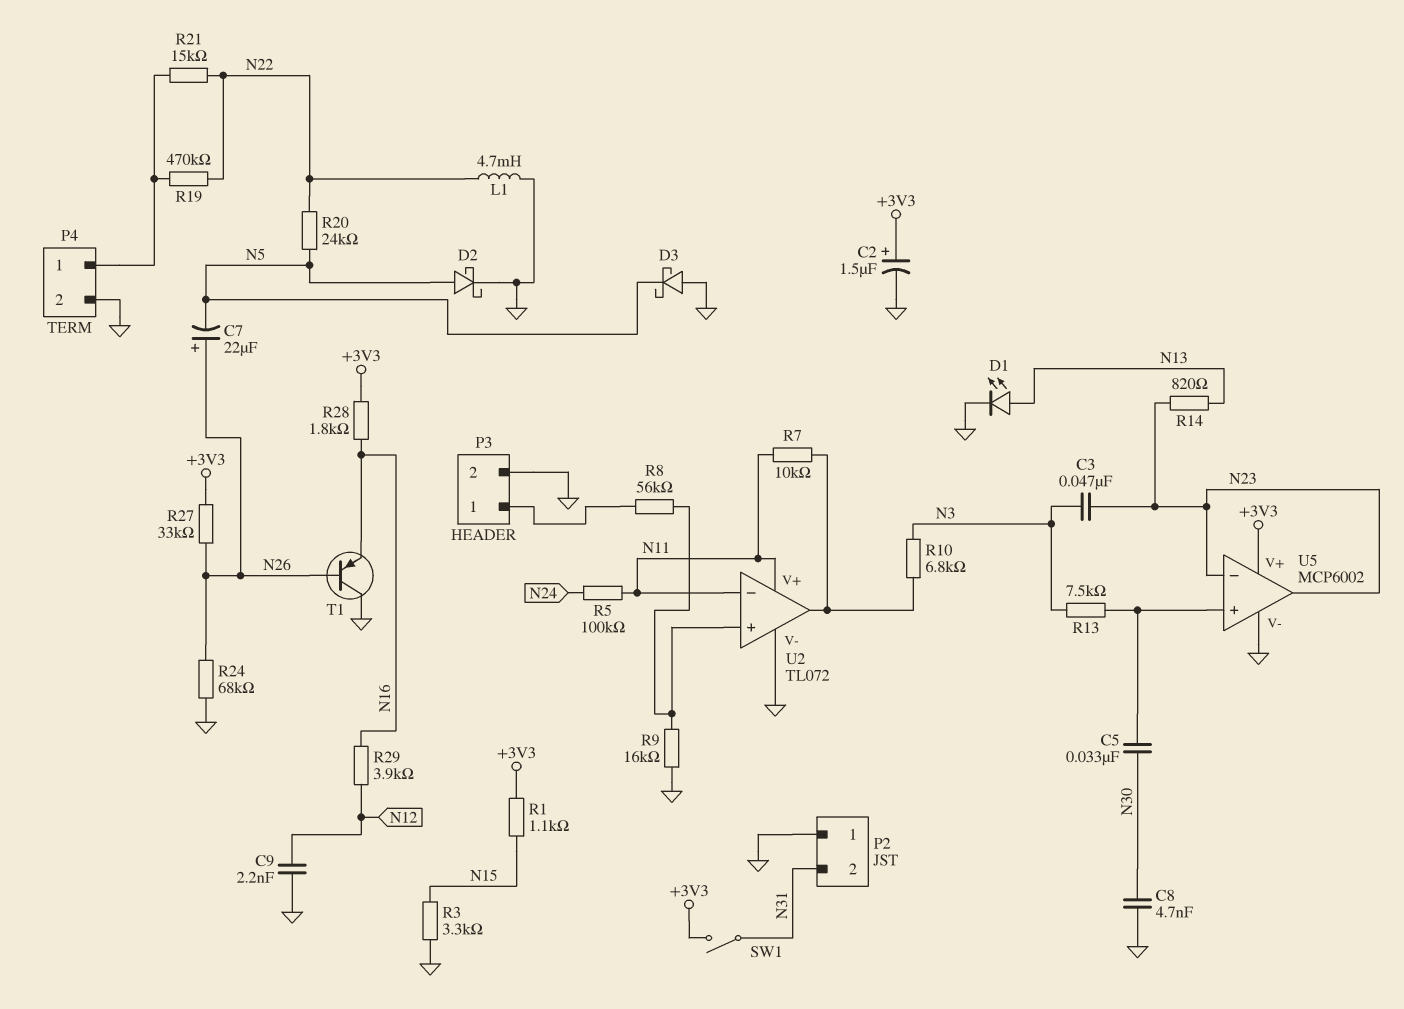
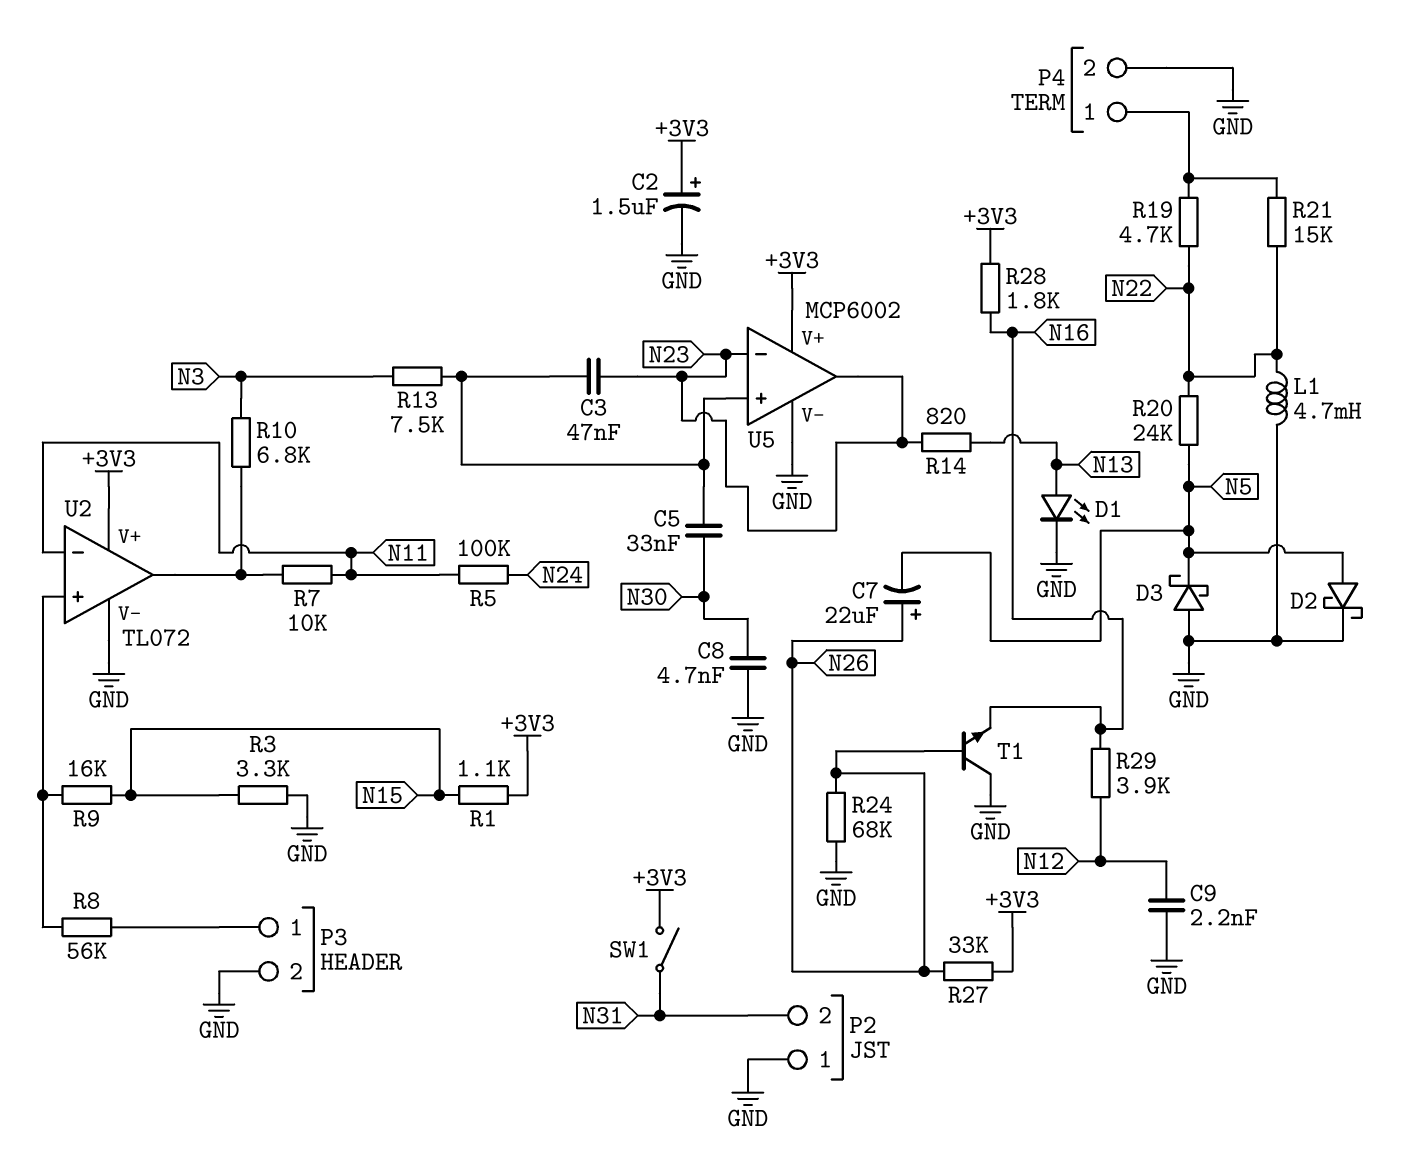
C3: 47nF (N3, N23) -> 47nF (N23, U5/in+)
R9: 16k (GND, U2/in+) -> 16k (N15, U2/in+)
R19: 470k (N22, P4/1) -> 4.7k (N22, P4/1)
T1: PNP (B N26, C GND, E N16) -> NPN (B N26, C GND, E N16)
U2 pin V+: N11 -> +3V3

